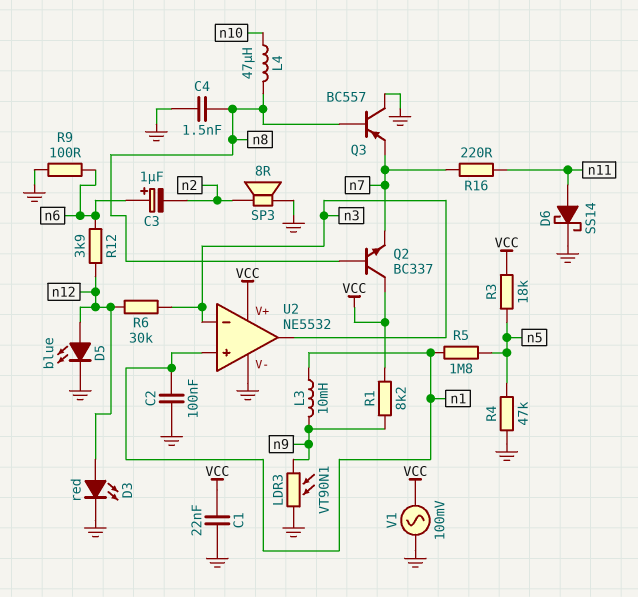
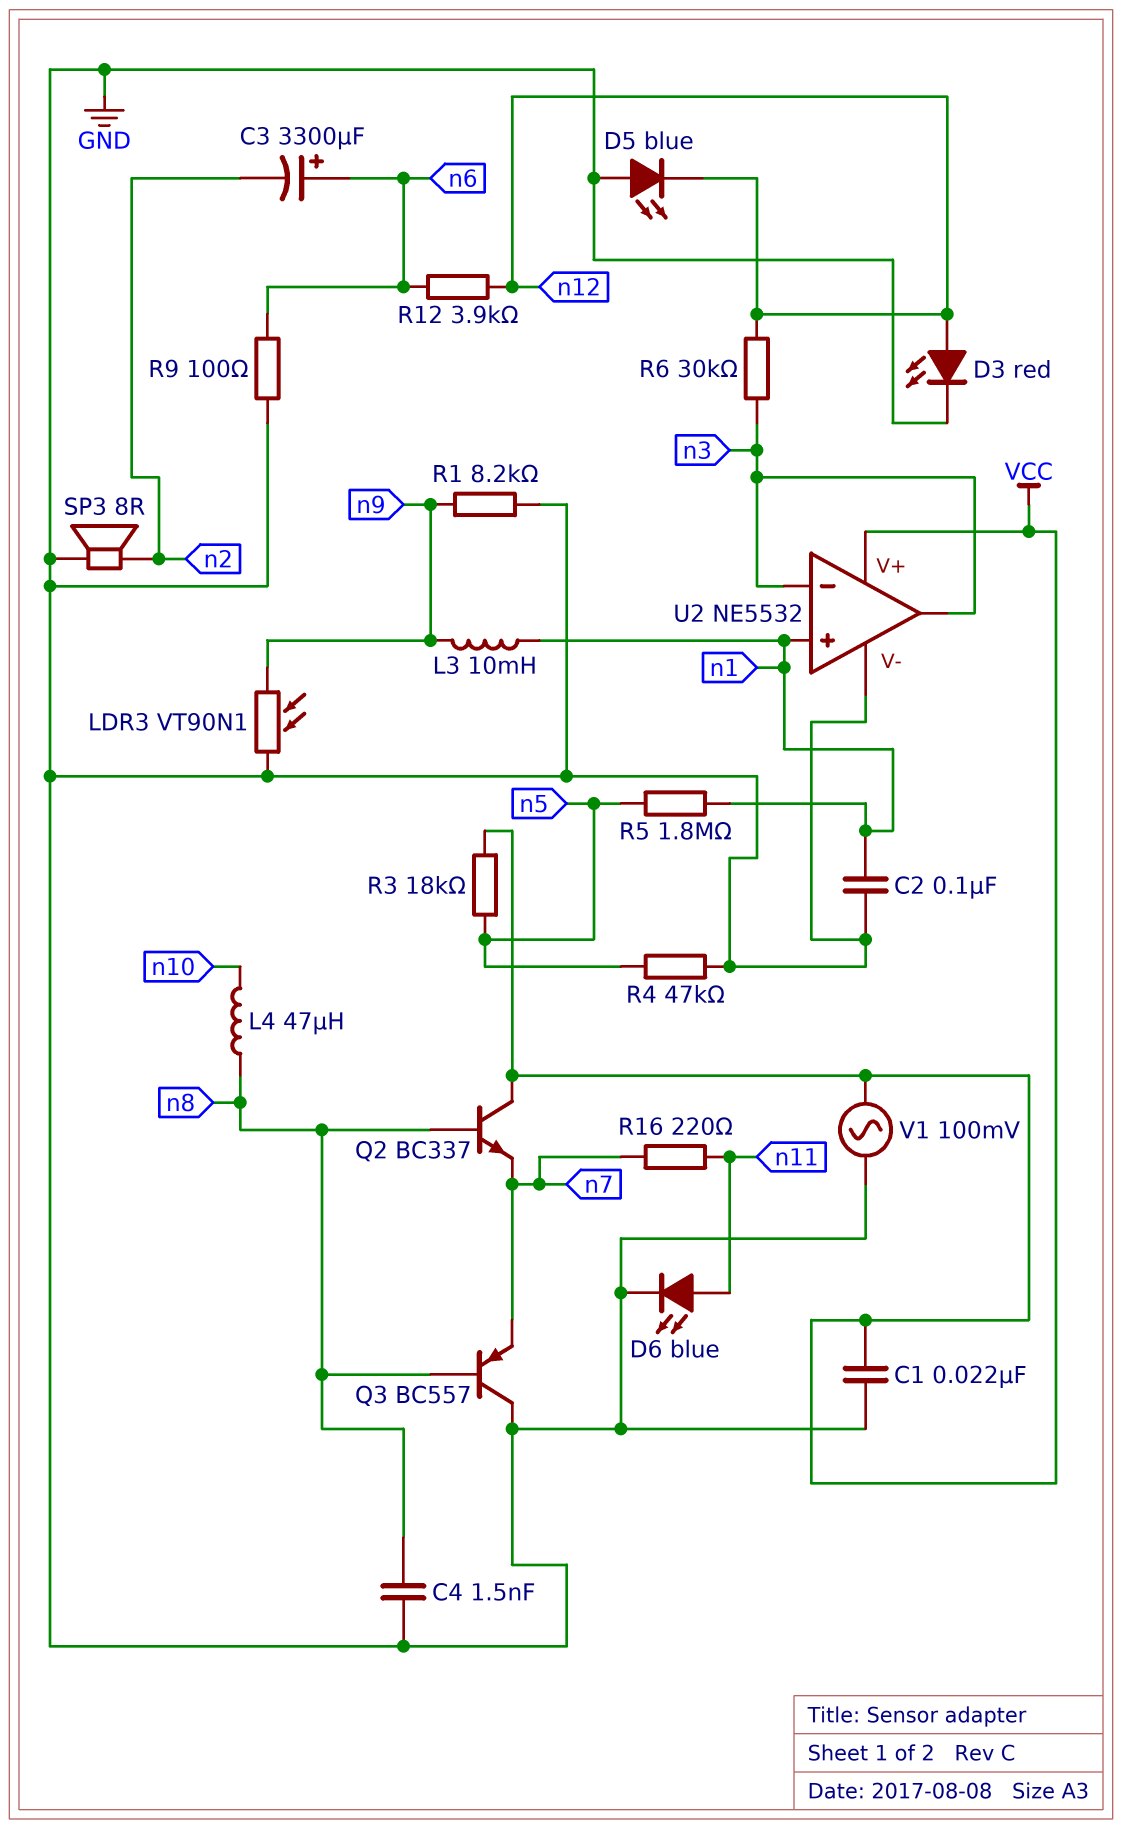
C3: 1uF (plus n6, minus n2) -> 3300uF (plus n6, minus n2)
D5: LED blue (A n12, K GND) -> LED blue (A GND, K n12)
D6: schottky SS14 (A n11, K GND) -> LED blue (A n11, K GND)
R1: 8.2k (VCC, n9) -> 8.2k (GND, n9)

